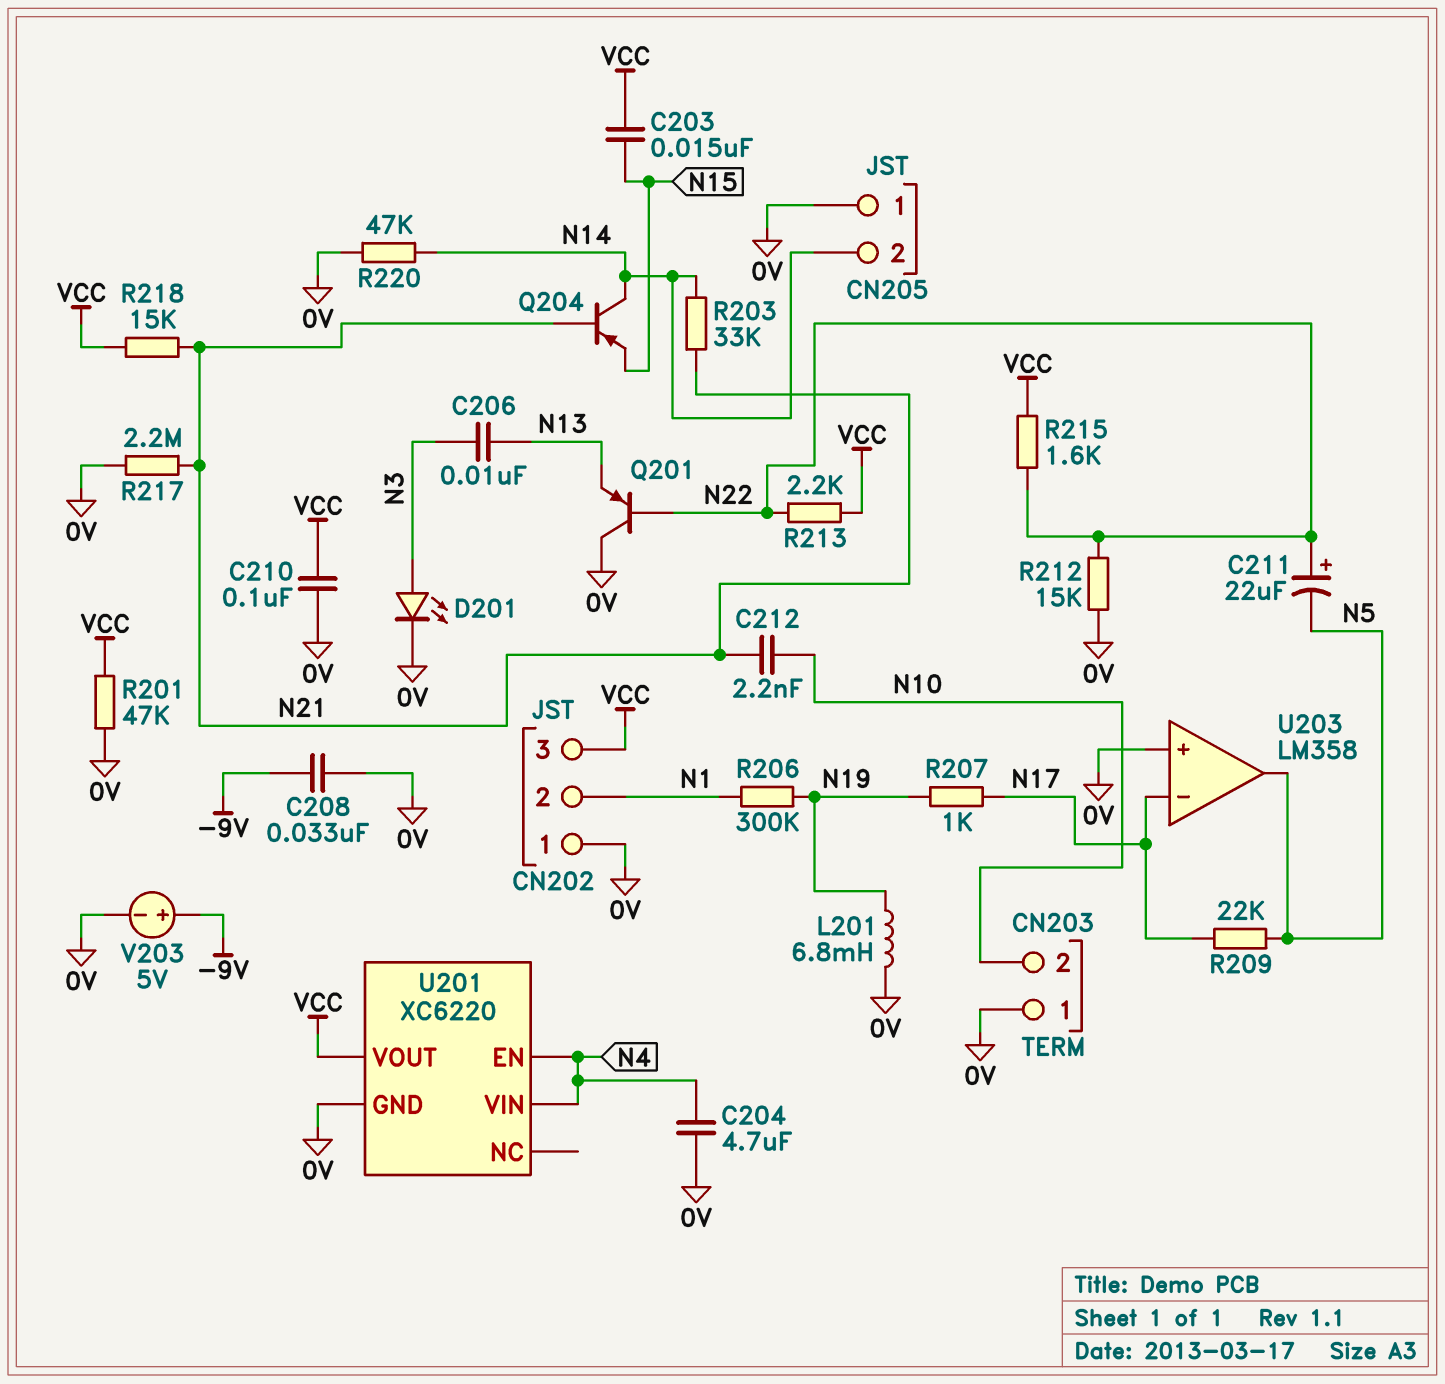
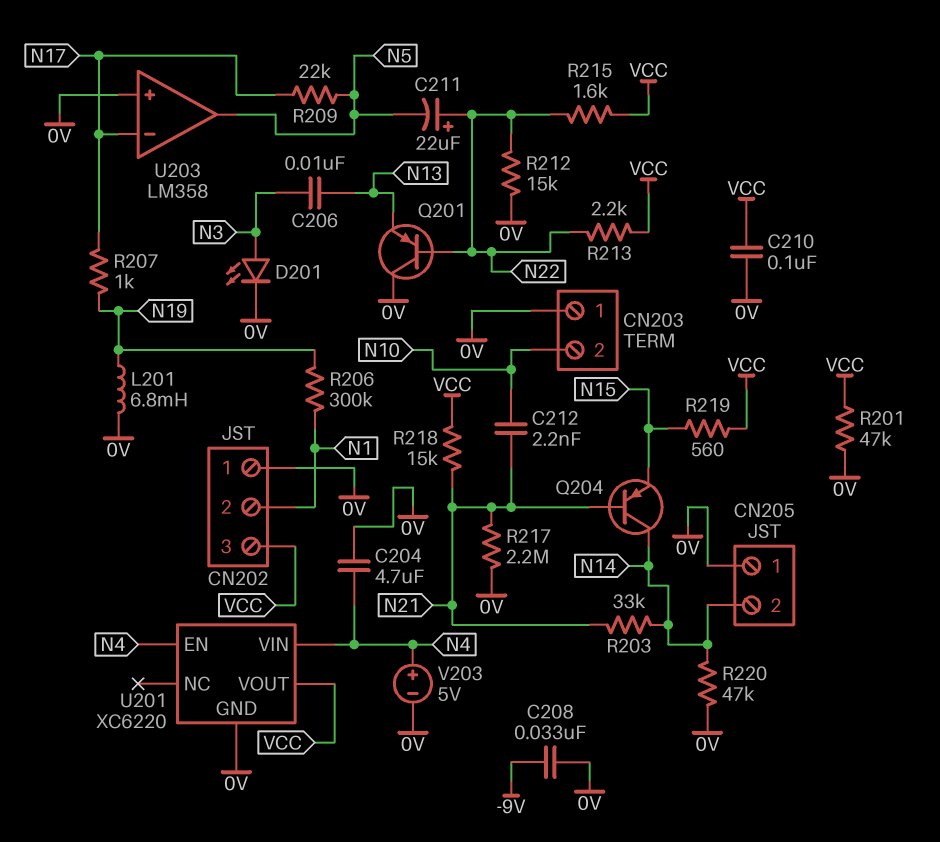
C203: 15nF (N15, VCC) -> none
R219: none -> 560 (N15, VCC)
V203: 5V (plus -9V, minus 0V) -> 5V (plus N4, minus 0V)

